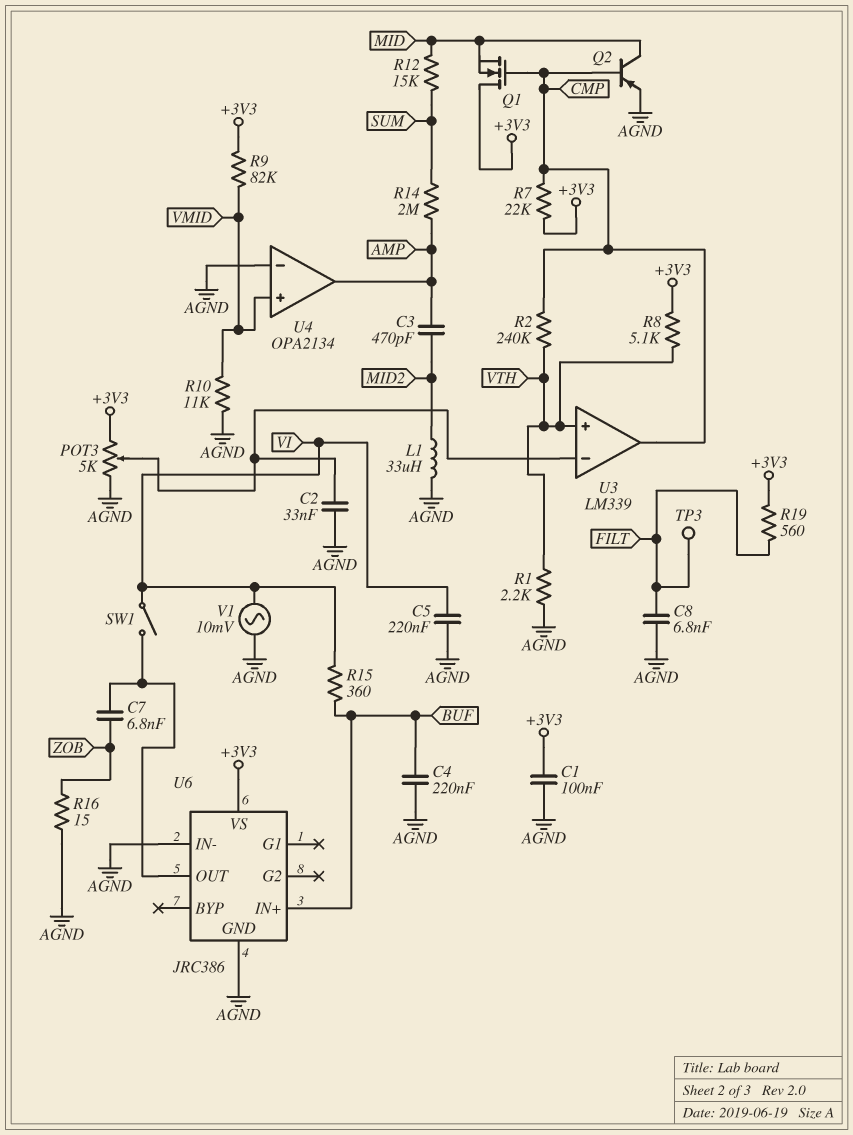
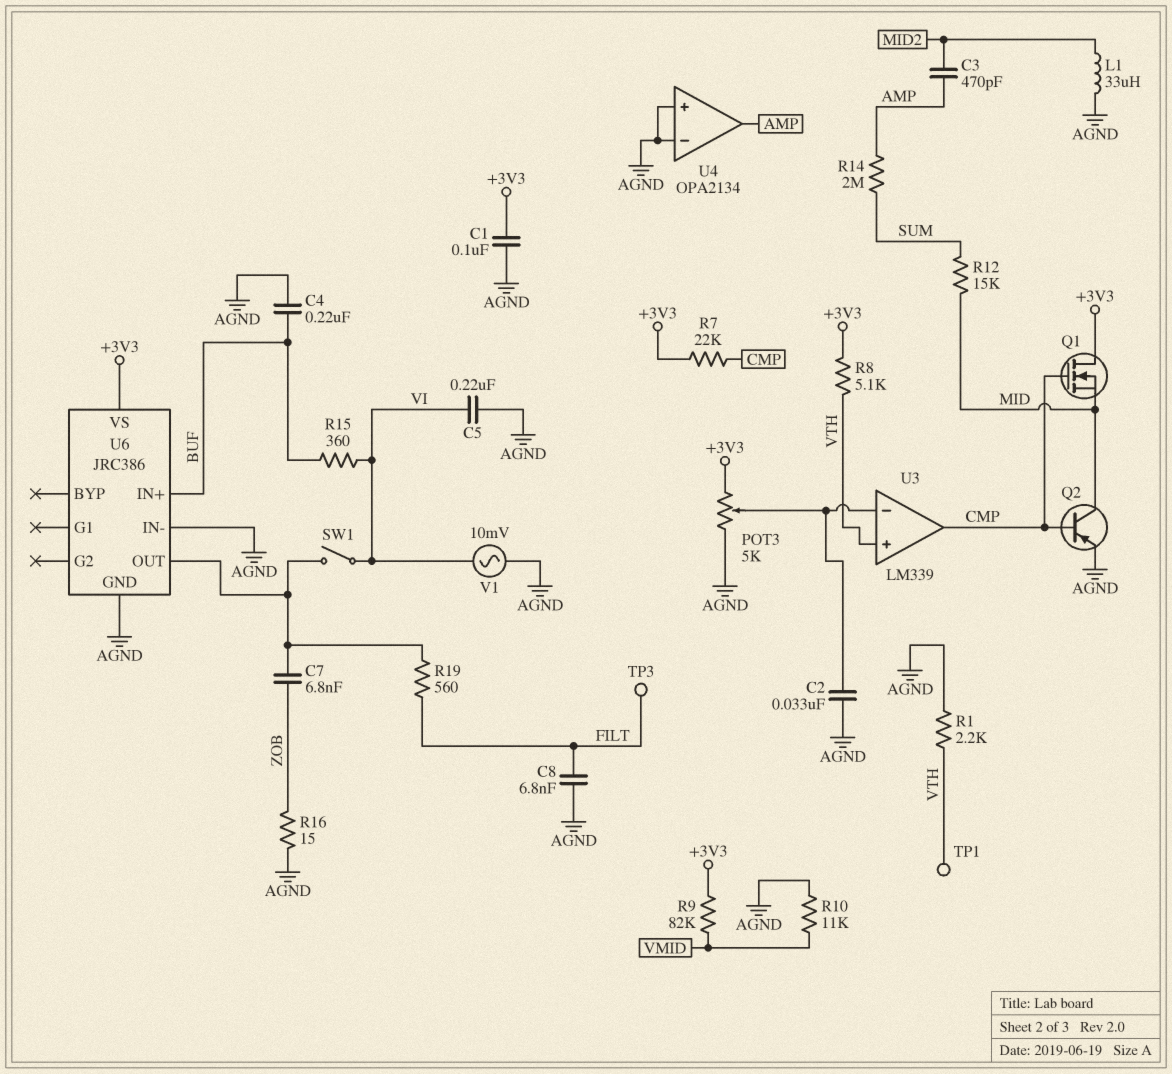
R2: 240k (CMP, VTH) -> none
R19: 560 (+3V3, FILT) -> 560 (FILT, U6/OUT)
TP1: none -> test point (VTH)
U4 pin in+: VMID -> AGND

